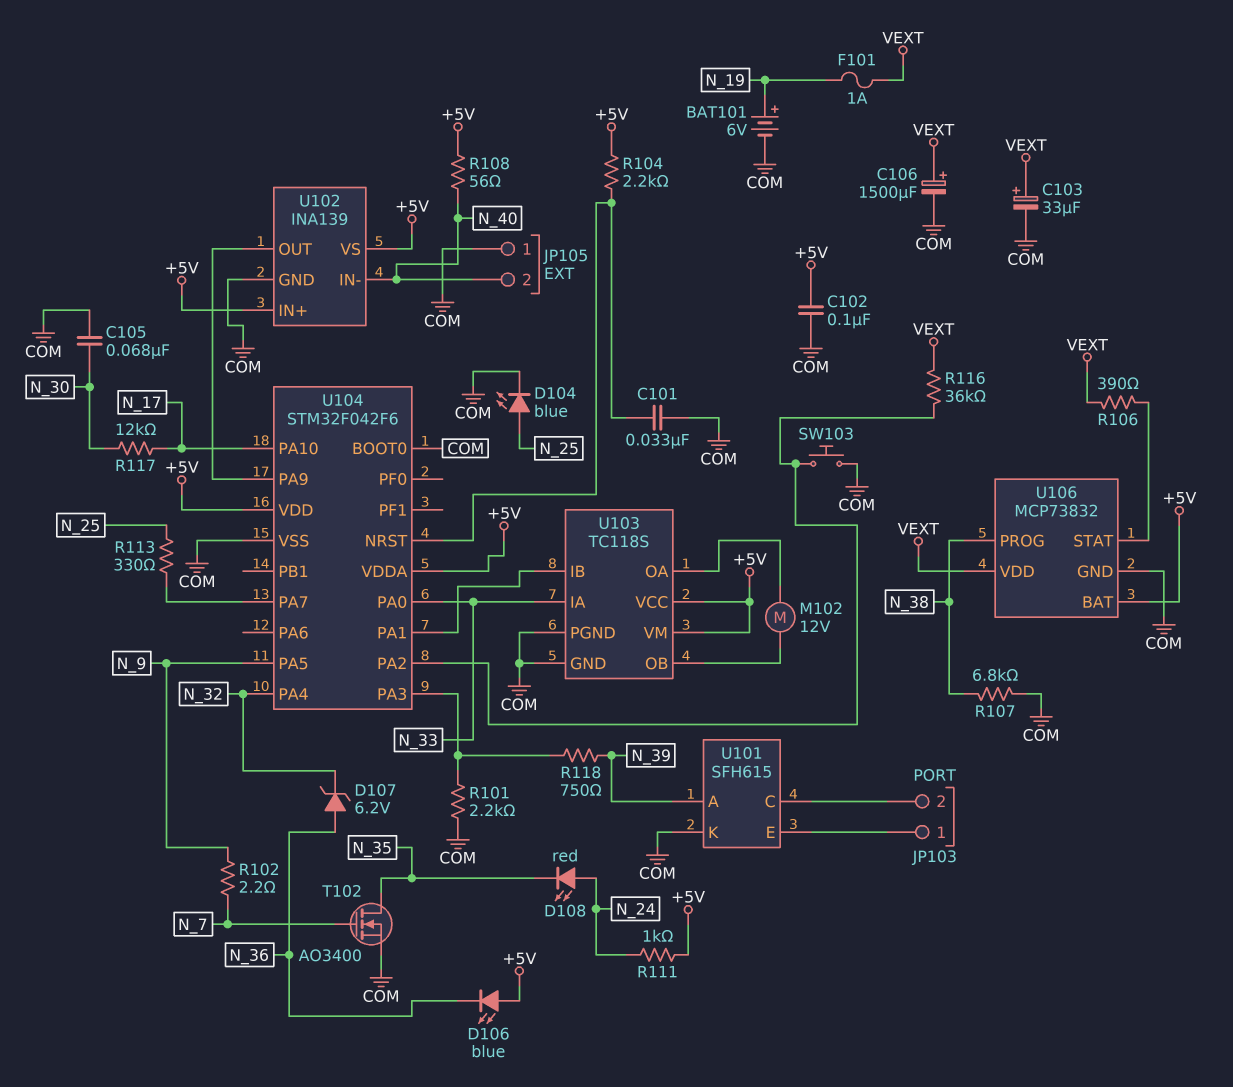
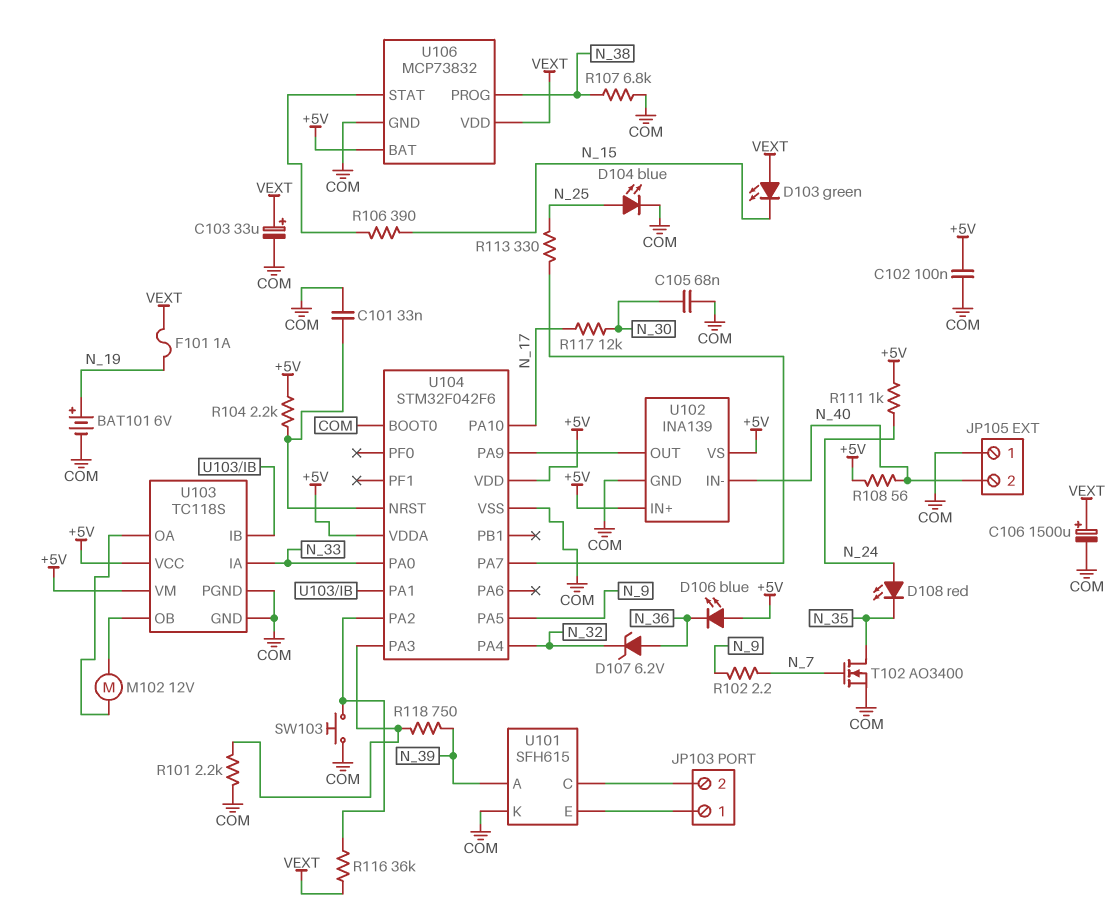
D103: none -> LED green (A VEXT, K N_15)
R106: 390 (U106/STAT, VEXT) -> 390 (N_15, U106/STAT)

